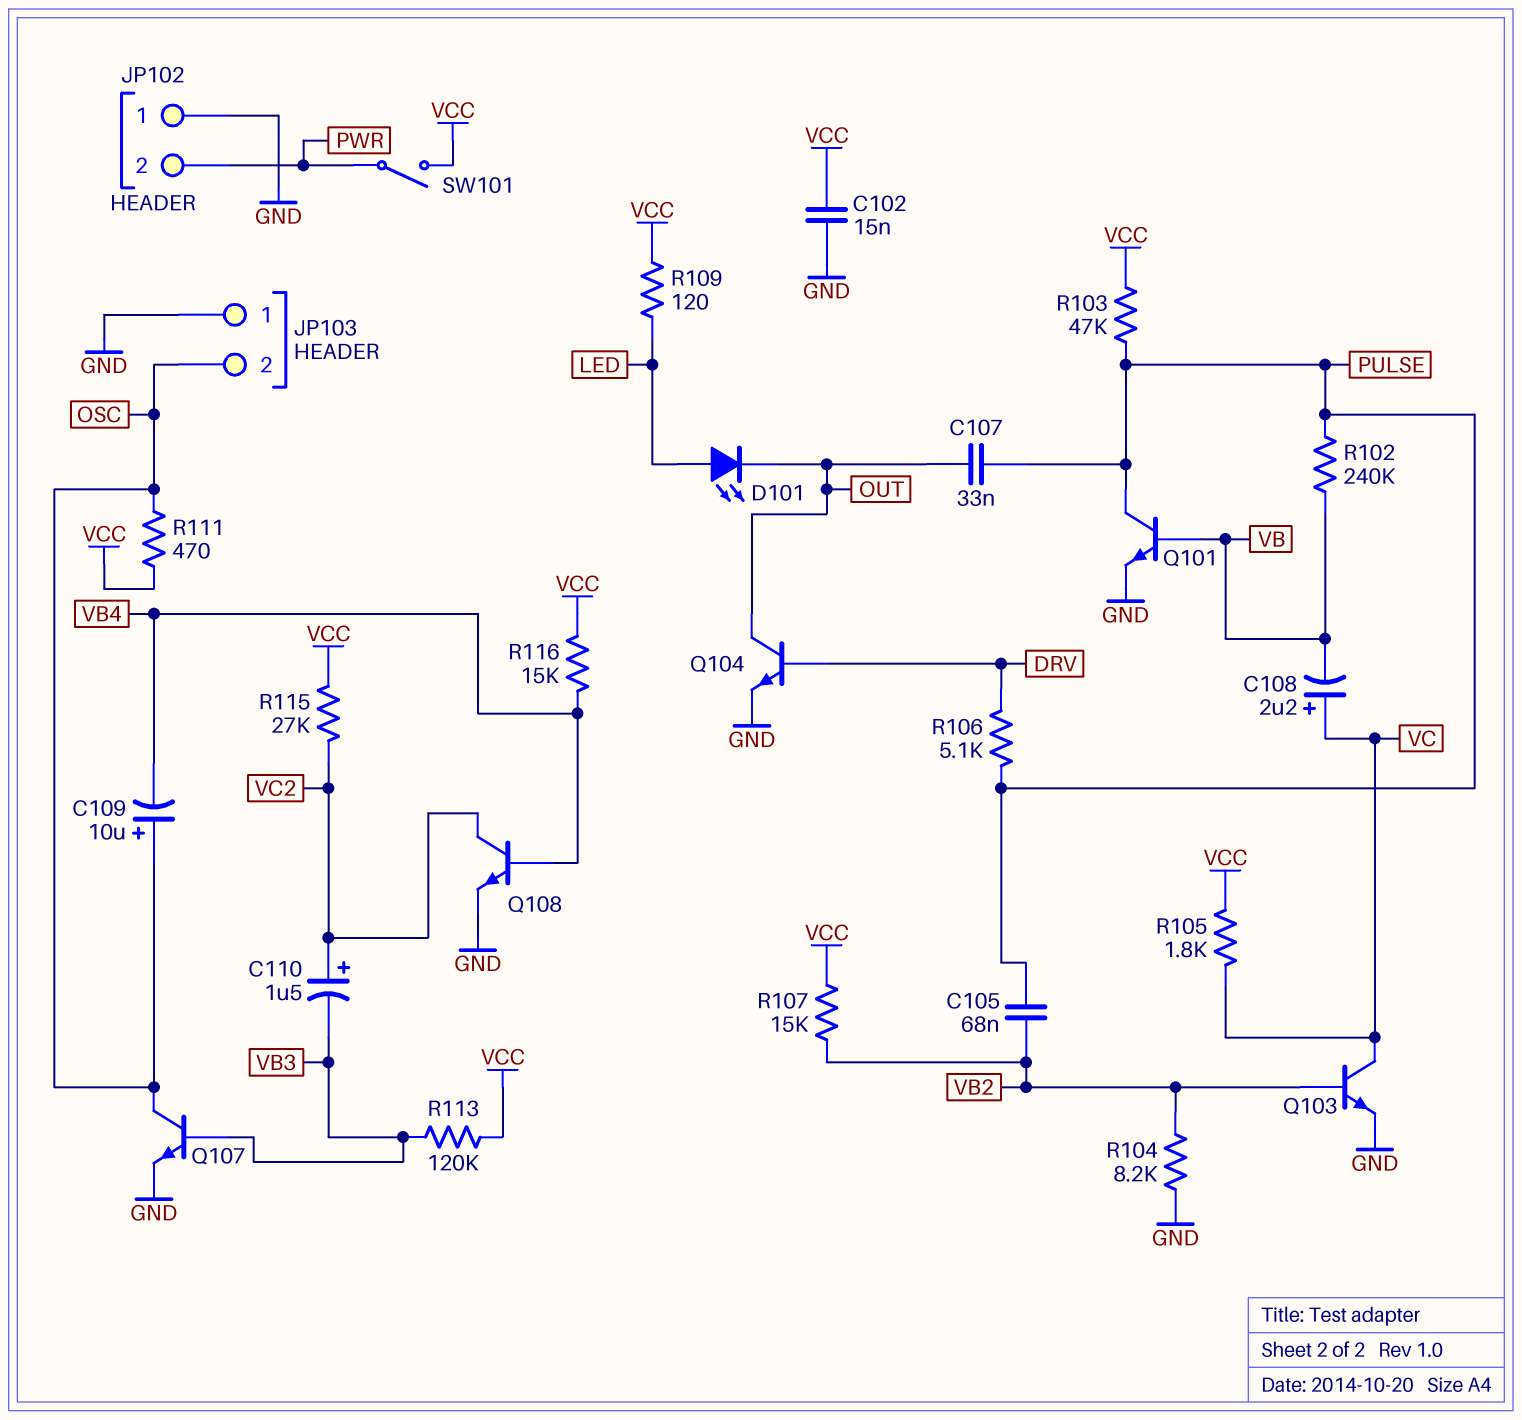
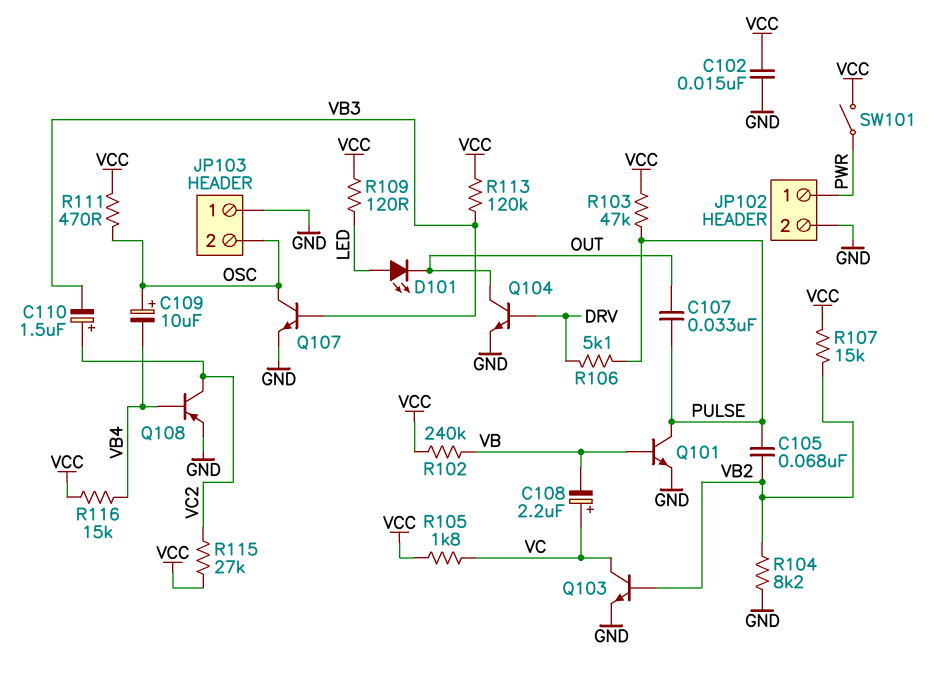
JP102 pin 1: GND -> PWR
JP102 pin 2: PWR -> GND
Q108: NPN (B VB4, C VC2, E GND) -> PNP (B VB4, C VC2, E GND)
R102: 240k (PULSE, VB) -> 240k (VB, VCC)

